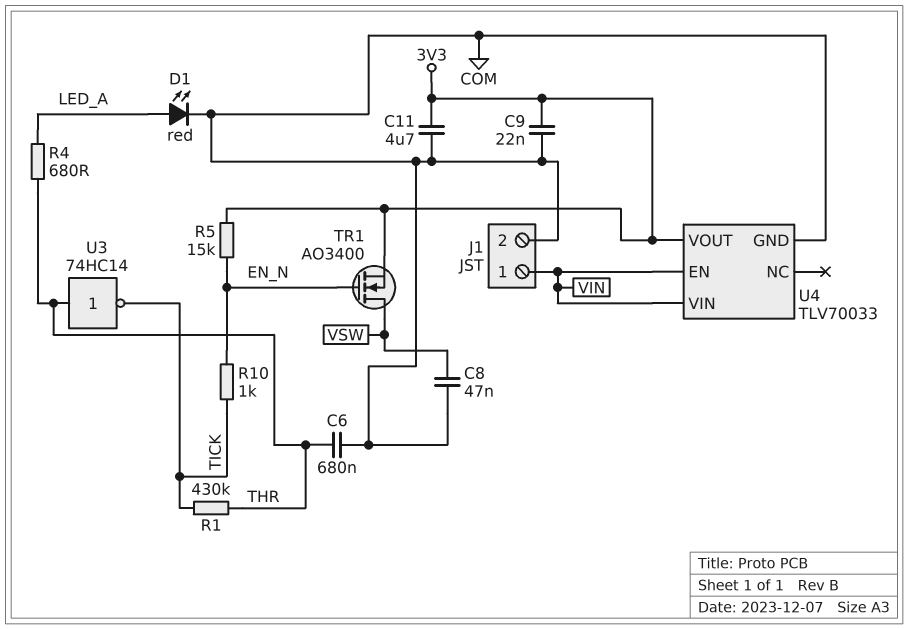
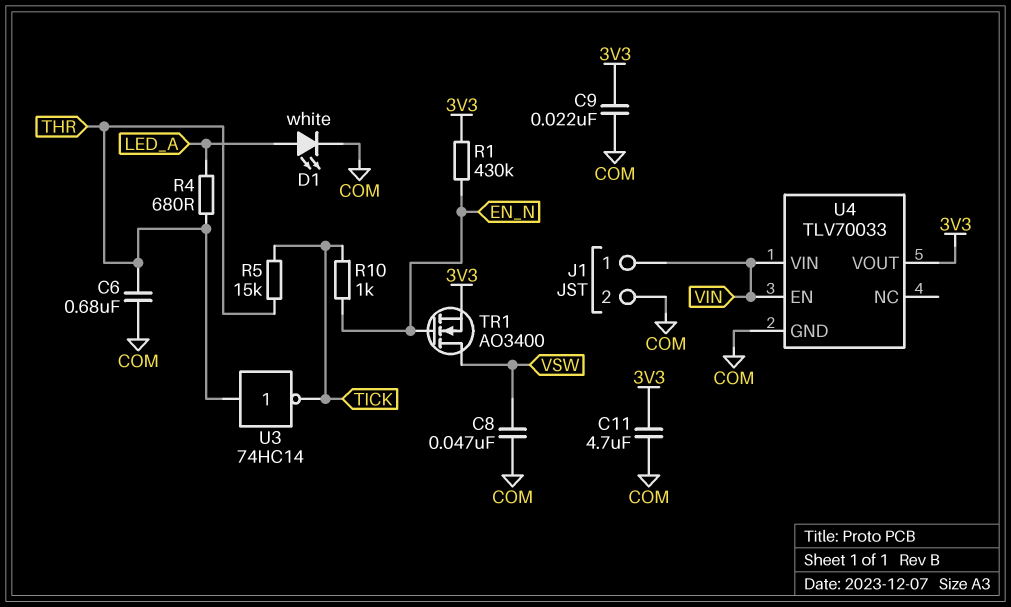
D1: LED red (A LED_A, K COM) -> LED white (A LED_A, K COM)
R1: 430k (THR, TICK) -> 430k (3V3, EN_N)
R5: 15k (3V3, EN_N) -> 15k (THR, TICK)

